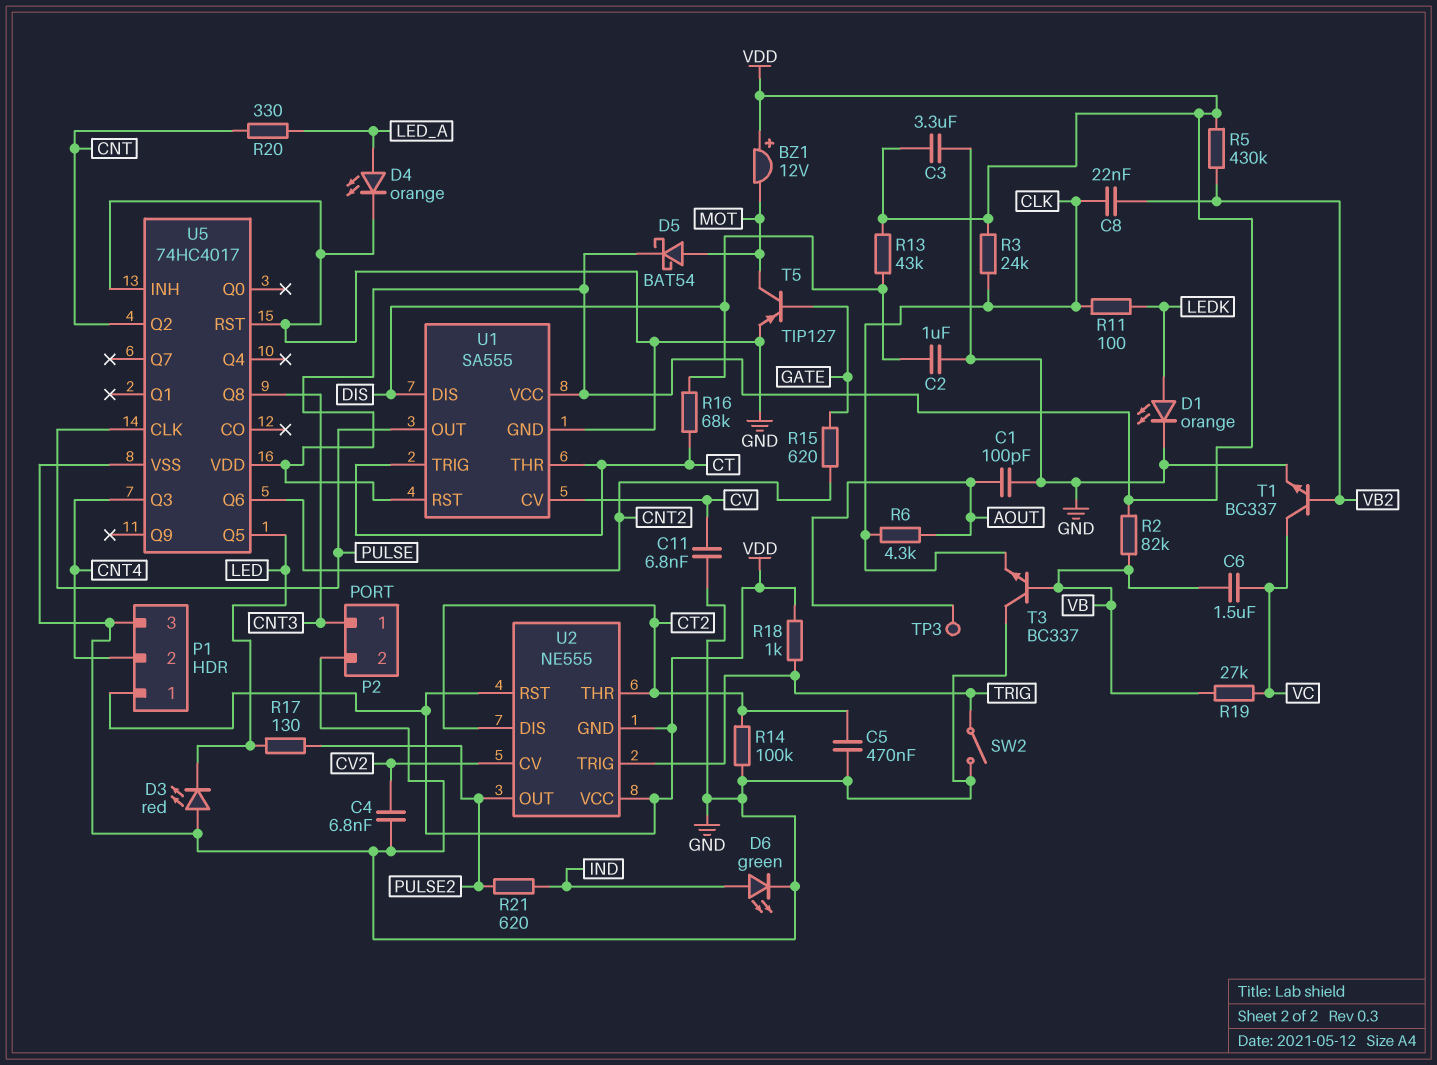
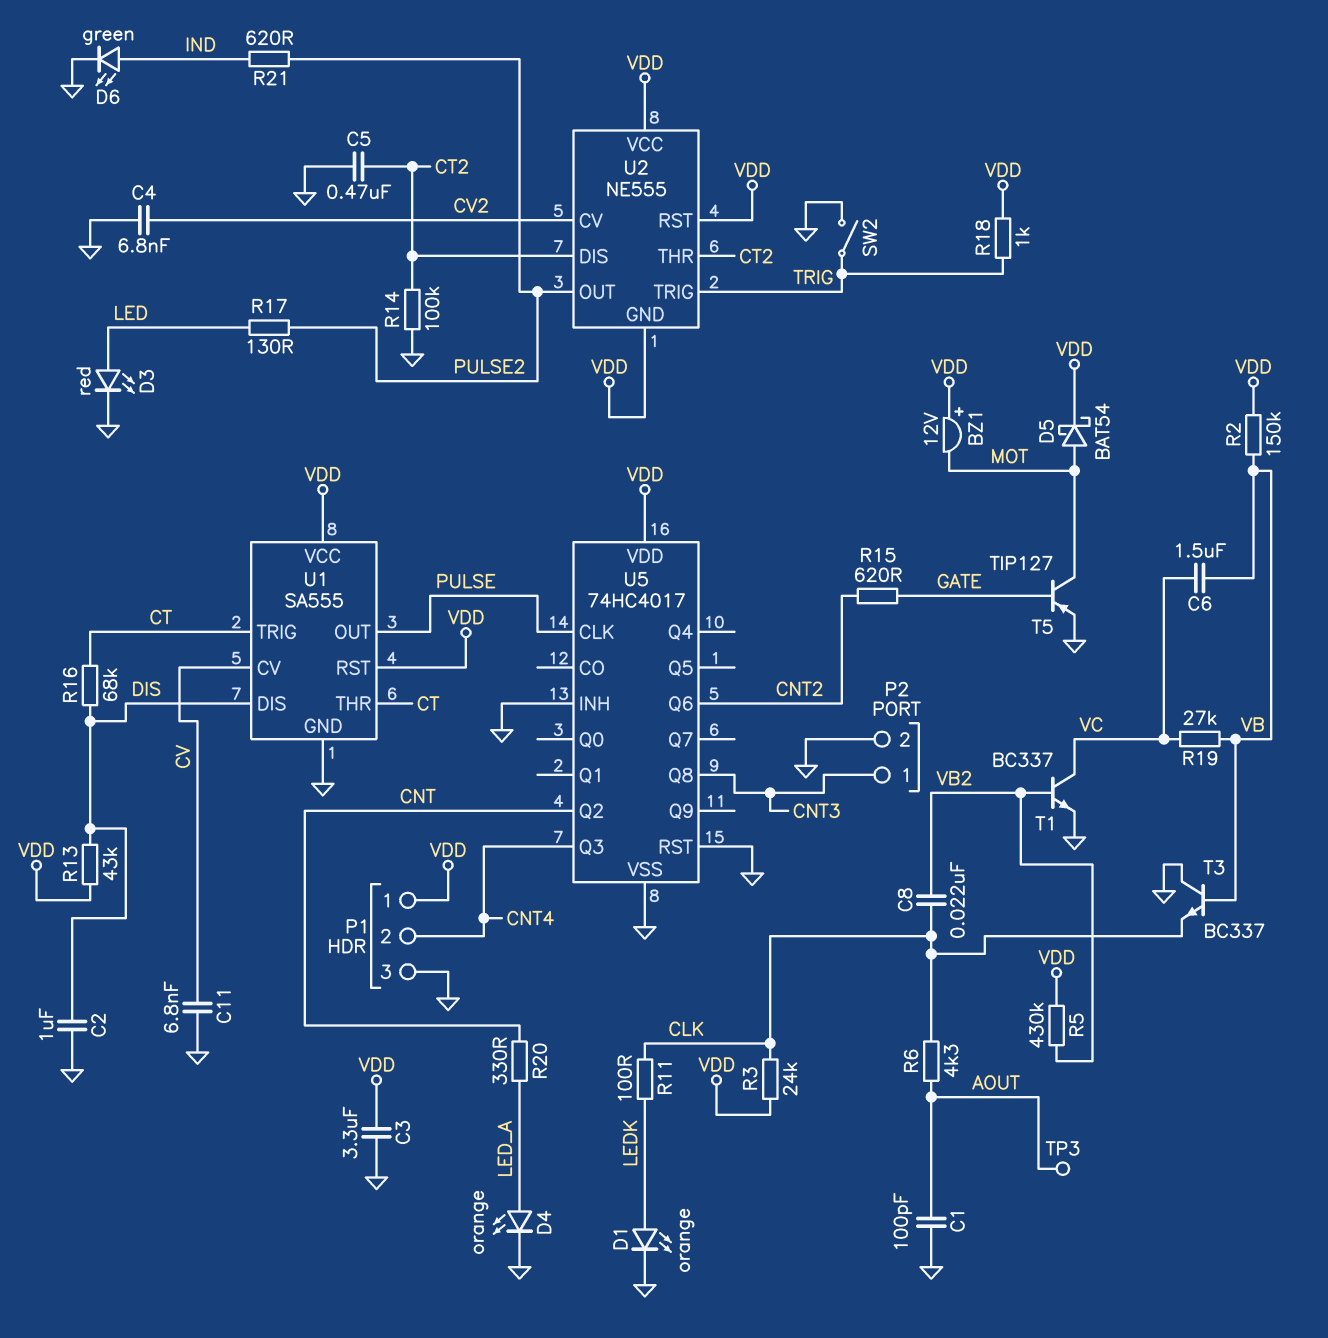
D3: LED red (A GND, K LED) -> LED red (A LED, K GND)
R2: 82k (VB, VDD) -> 150k (VB, VDD)
U5 pin Q5: LED -> none

